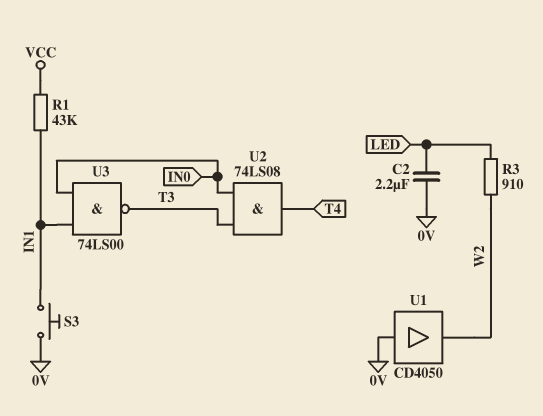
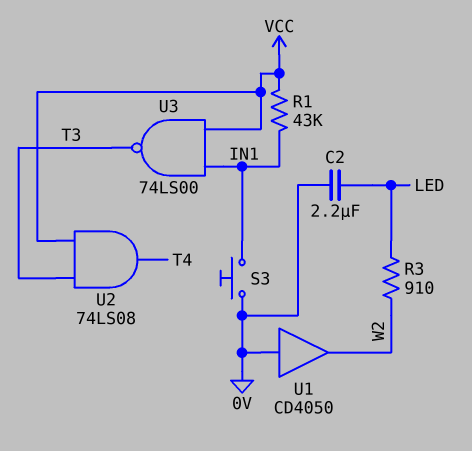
U2: AND 74LS08 (in IN0, in T3, out T4) -> AND 74LS08 (in T3, in VCC, out T4)
U3: NAND 74LS00 (in IN0, in IN1, out T3) -> NAND 74LS00 (in IN1, in VCC, out T3)

